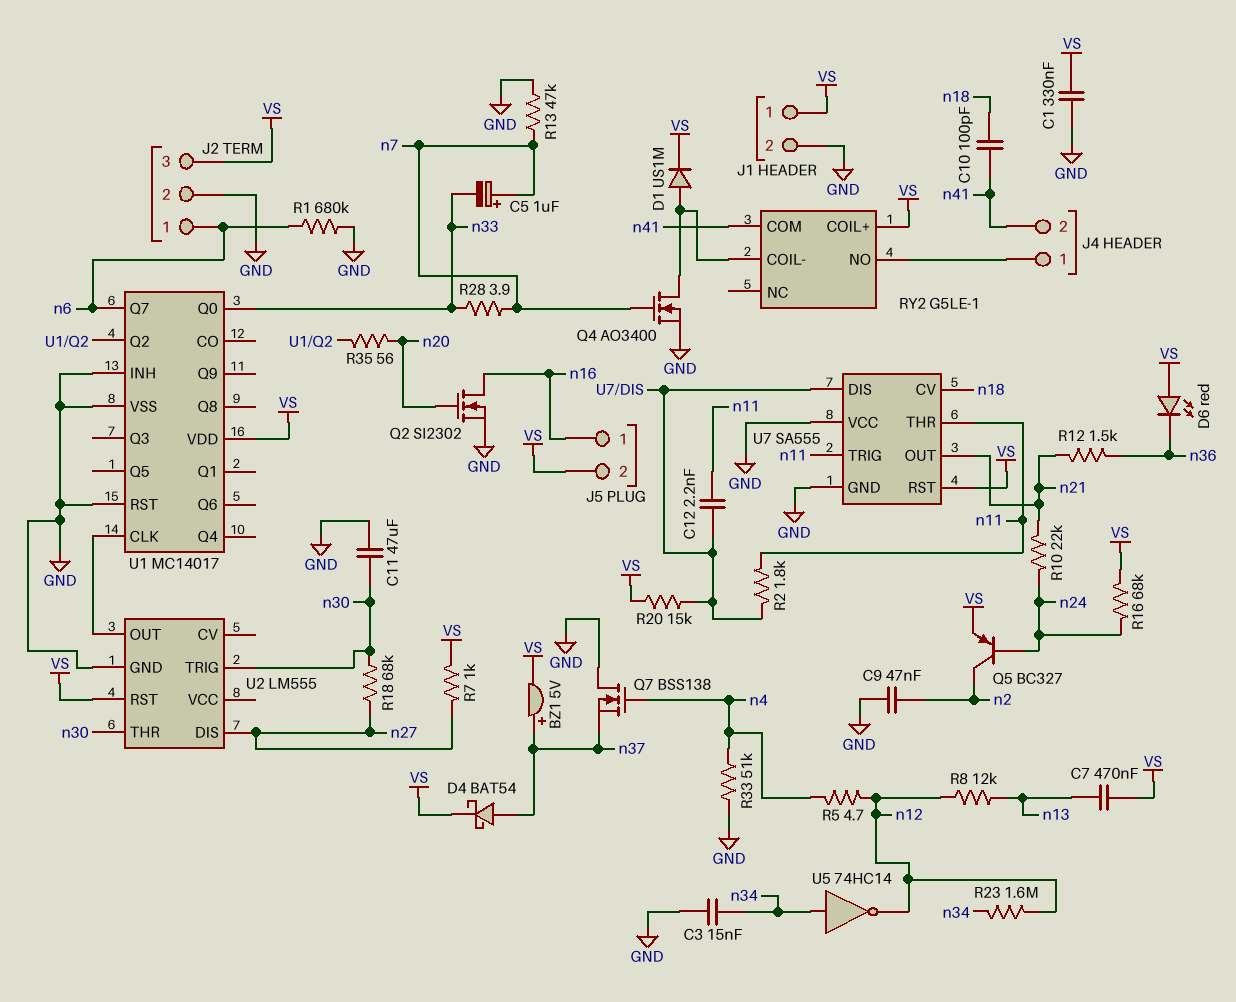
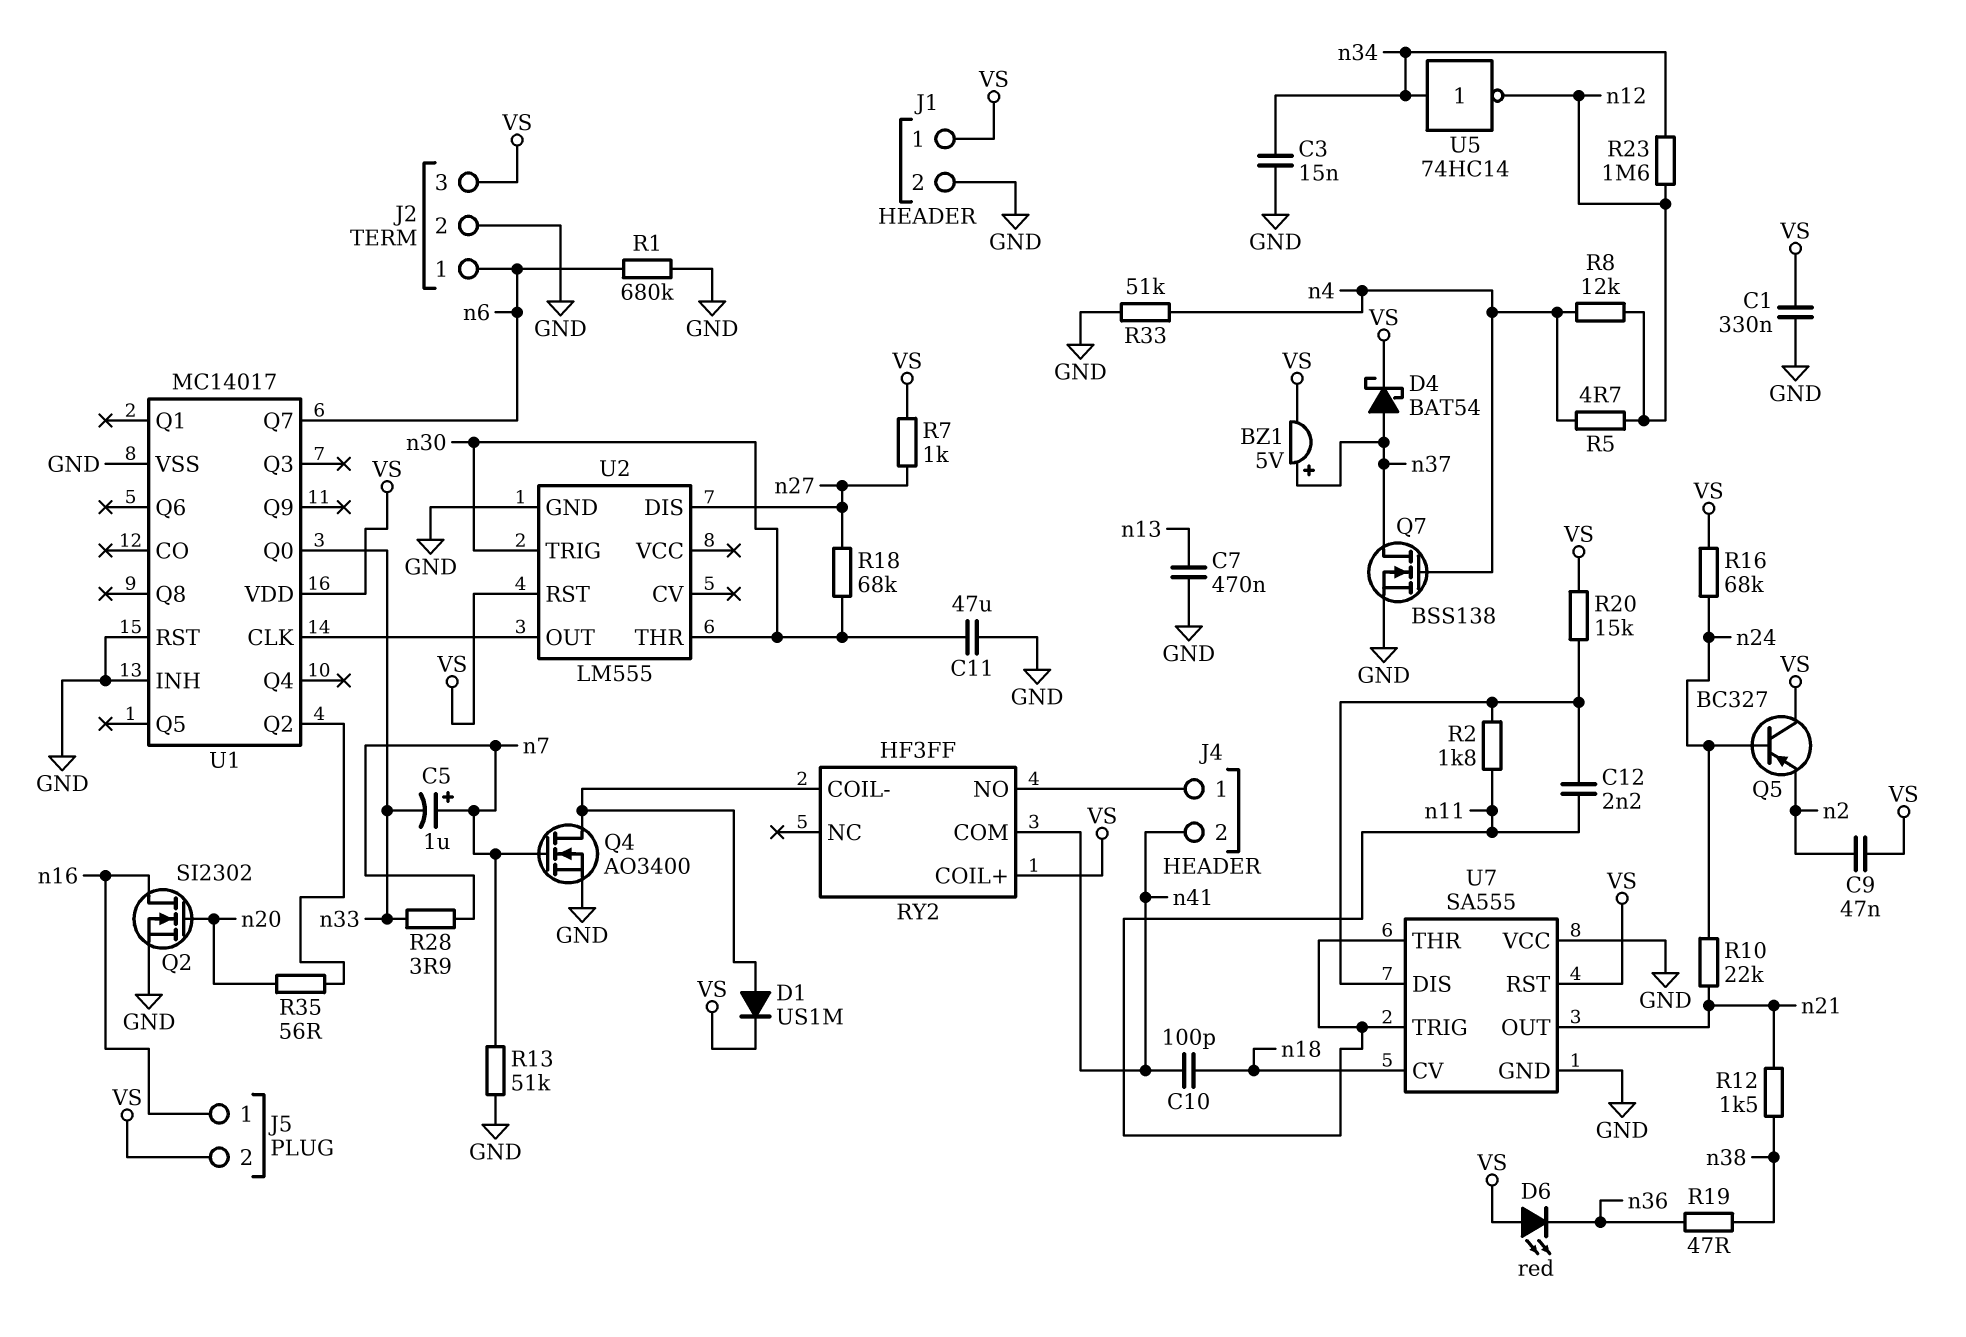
C7: 470nF (VS, n13) -> 470nF (GND, n13)
C9: 47nF (GND, n2) -> 47nF (VS, n2)
Q5: PNP BC327 (B n24, C n2, E VS) -> PNP BC327 (B n24, C VS, E n2)
Q7: NMOS BSS138 (G n4, D GND, S n37) -> NMOS BSS138 (G n4, D n37, S GND)
R8: 12k (n12, n13) -> 12k (n4, n12)
R12: 1.5k (n21, n36) -> 1.5k (n21, n38)
R13: 47k (GND, n7) -> 51k (GND, n7)
R19: none -> 47 (n36, n38)
RY2: G5LE-1 -> HF3FF

